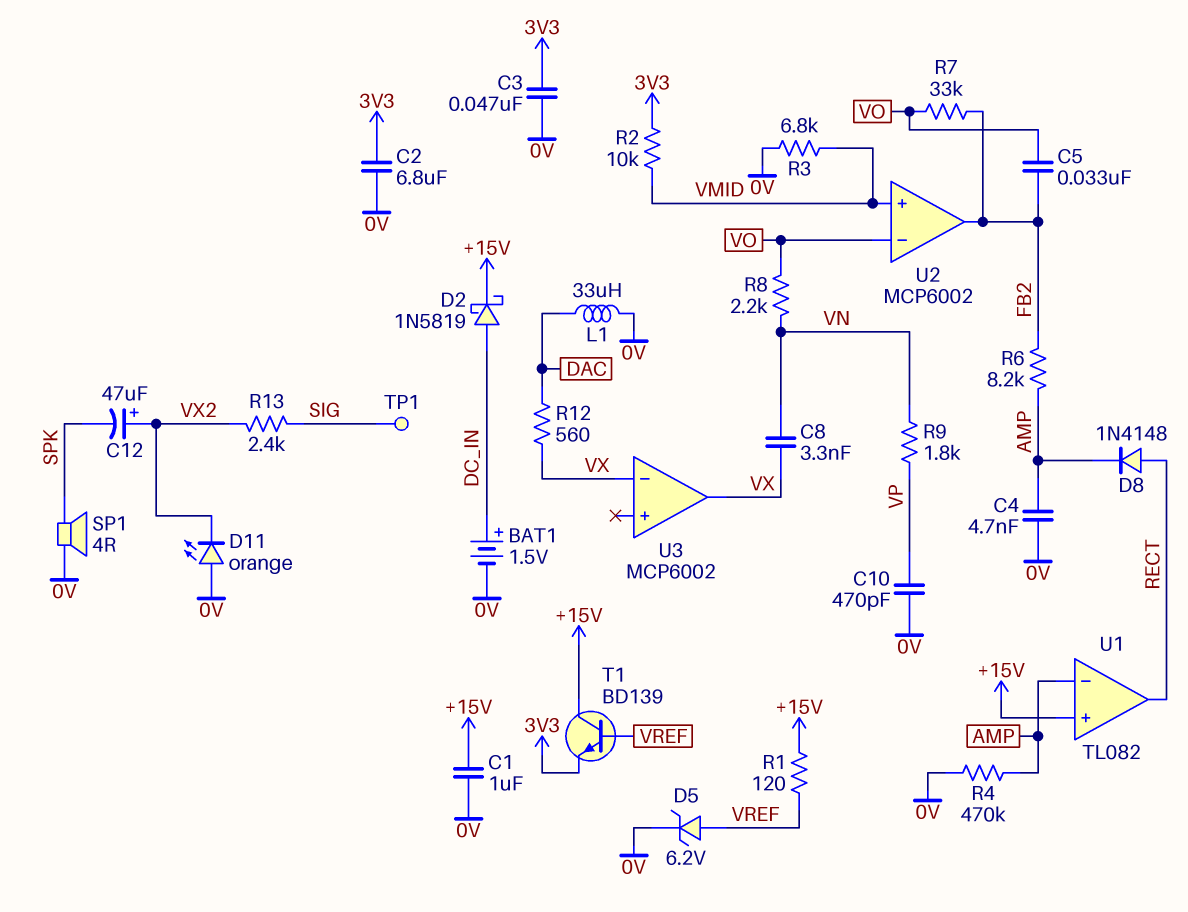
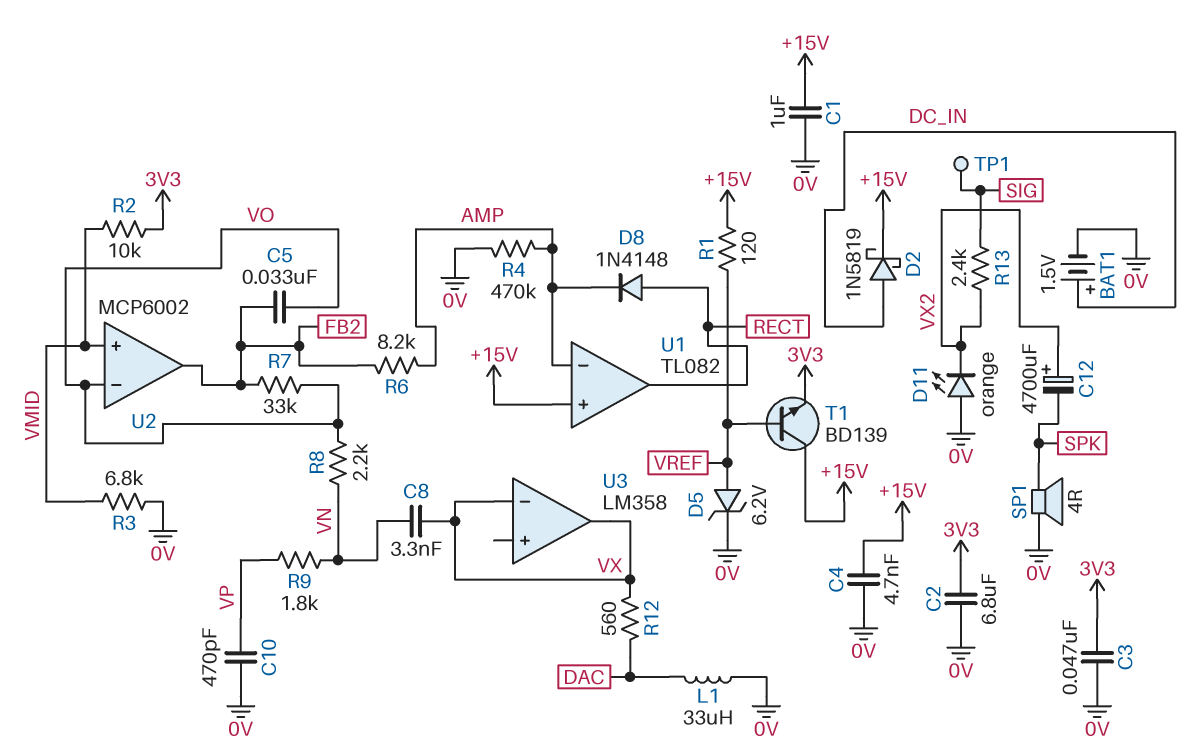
C4: 4.7nF (0V, AMP) -> 4.7nF (+15V, 0V)
C12: 47uF (plus VX2, minus SPK) -> 4700uF (plus VX2, minus SPK)
U3: MCP6002 -> LM358

